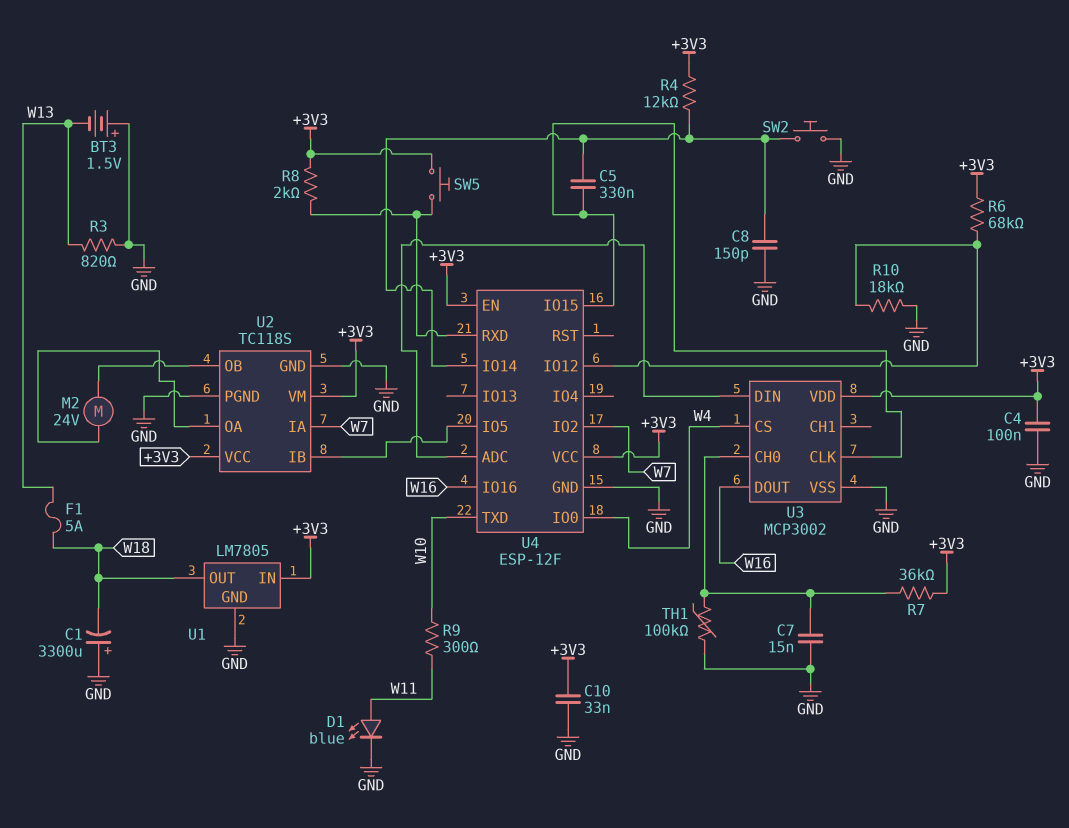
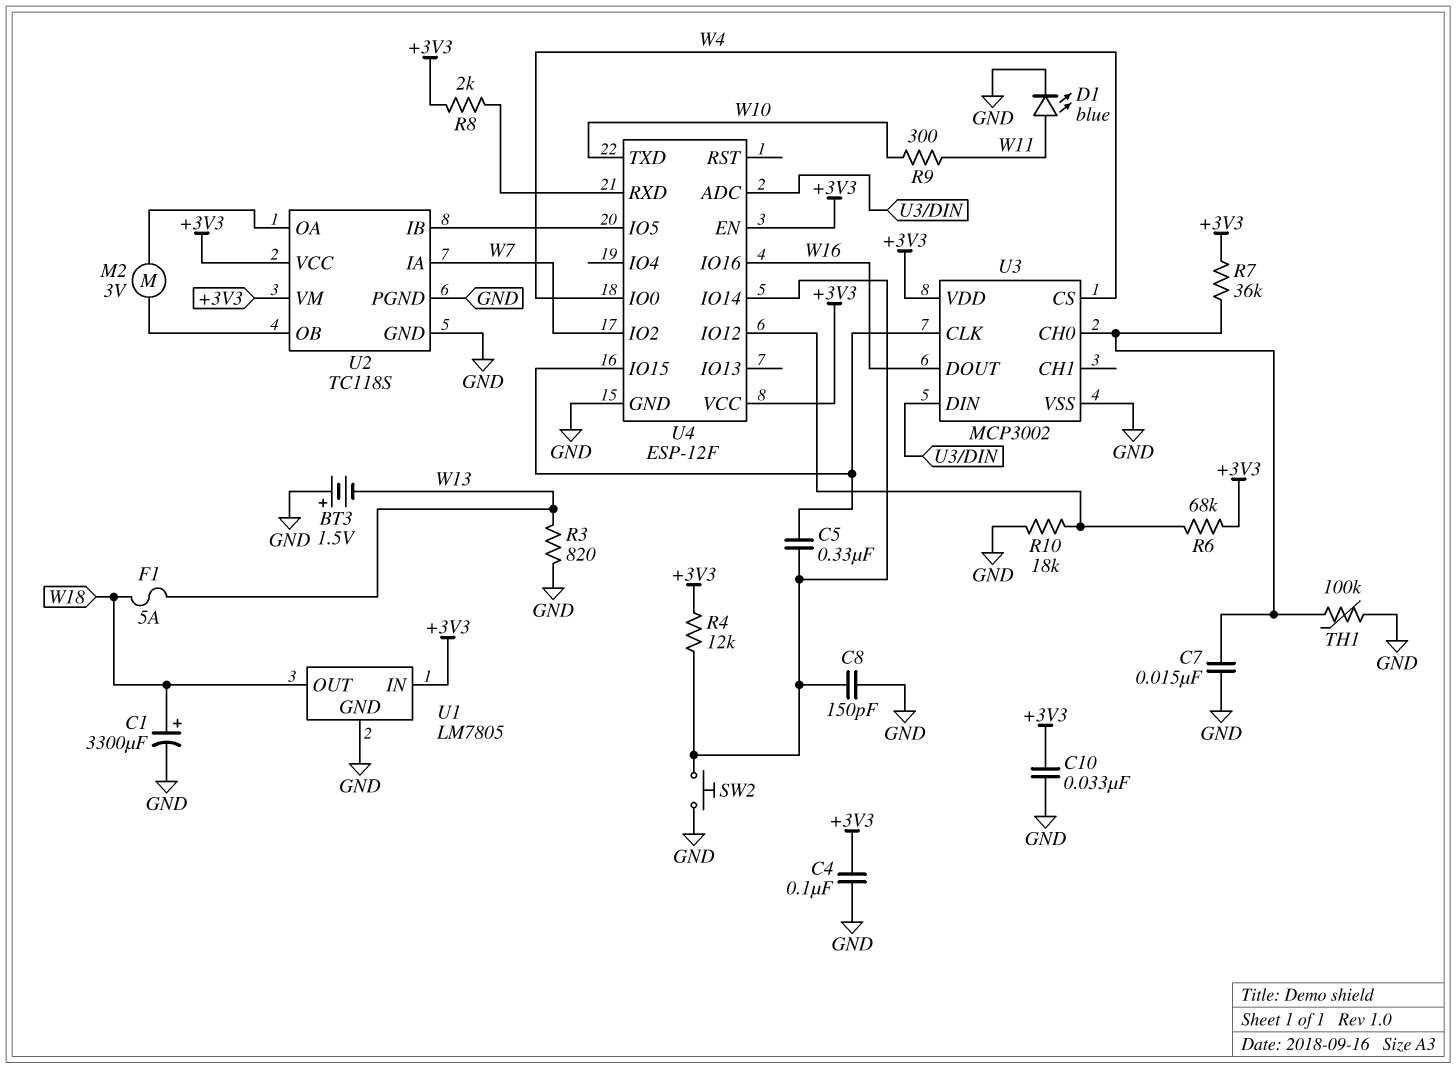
C1: 3300uF (plus GND, minus W18) -> 3300uF (plus W18, minus GND)
M2: motor 24V (U2/OA, U2/OB) -> motor 3V (U2/OA, U2/OB)
SW5: button (+3V3, U4/RXD) -> none

